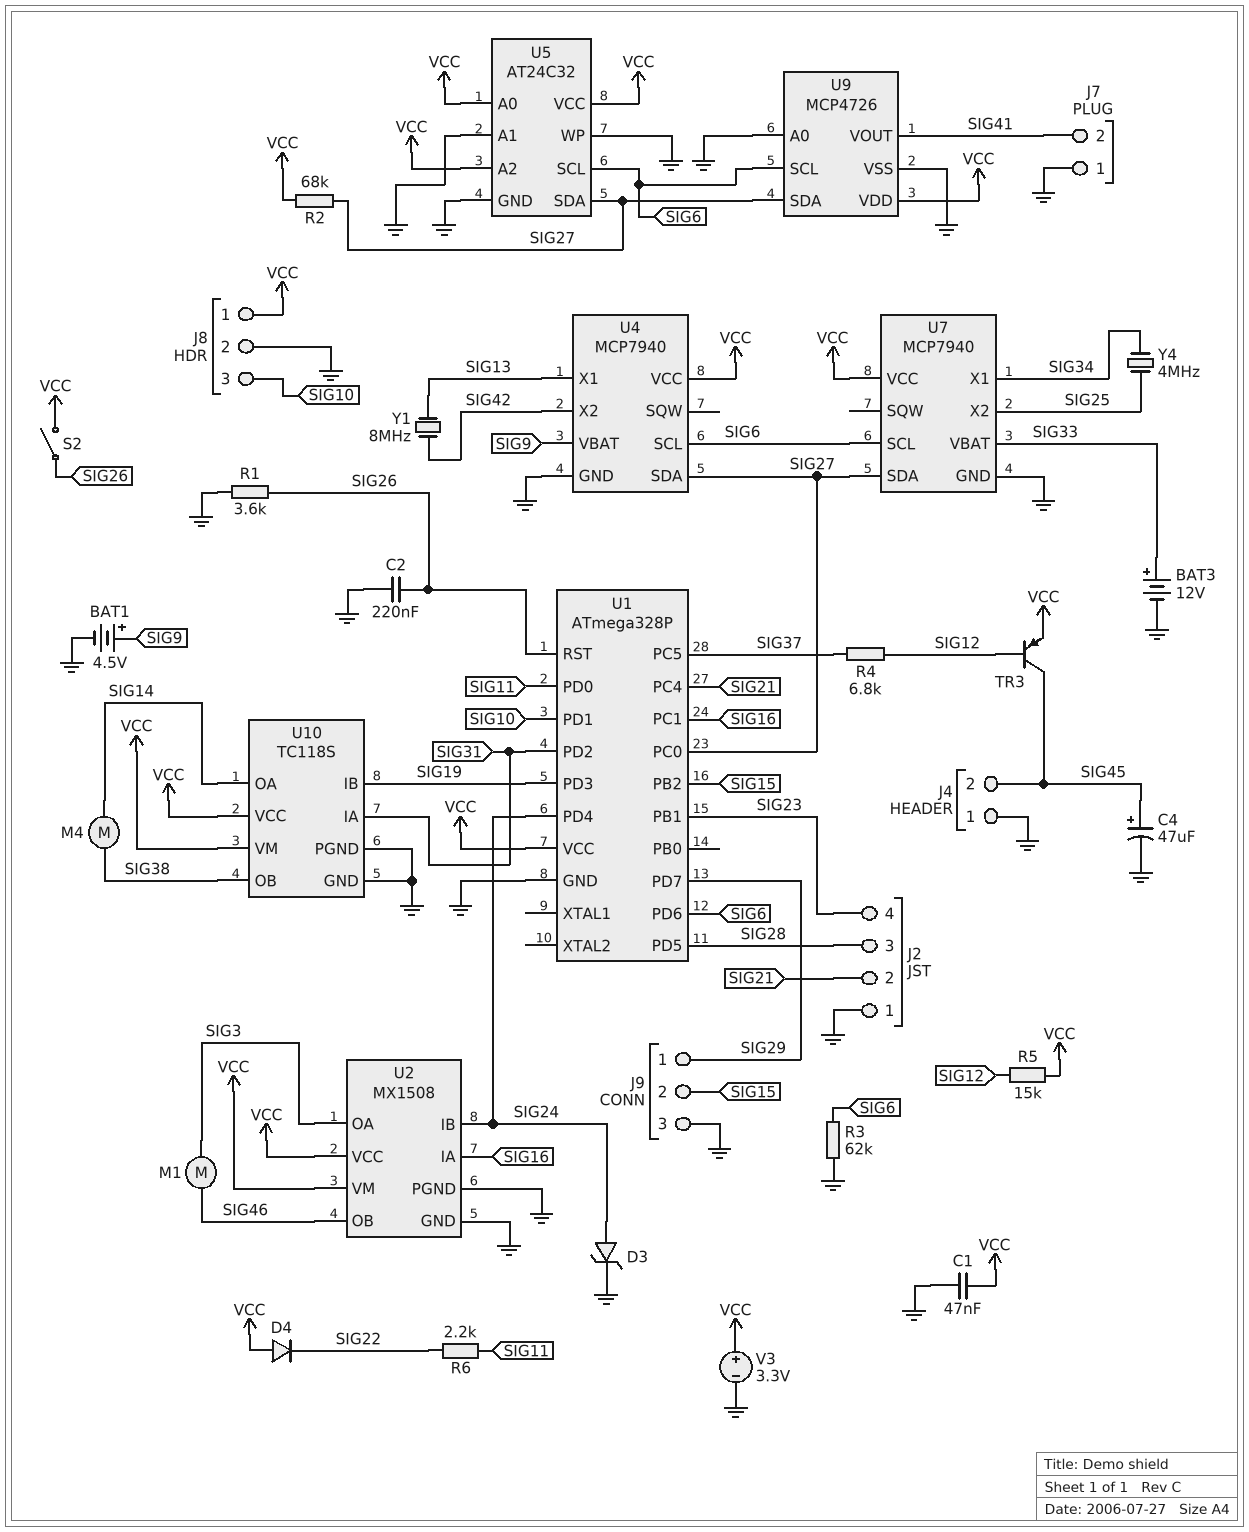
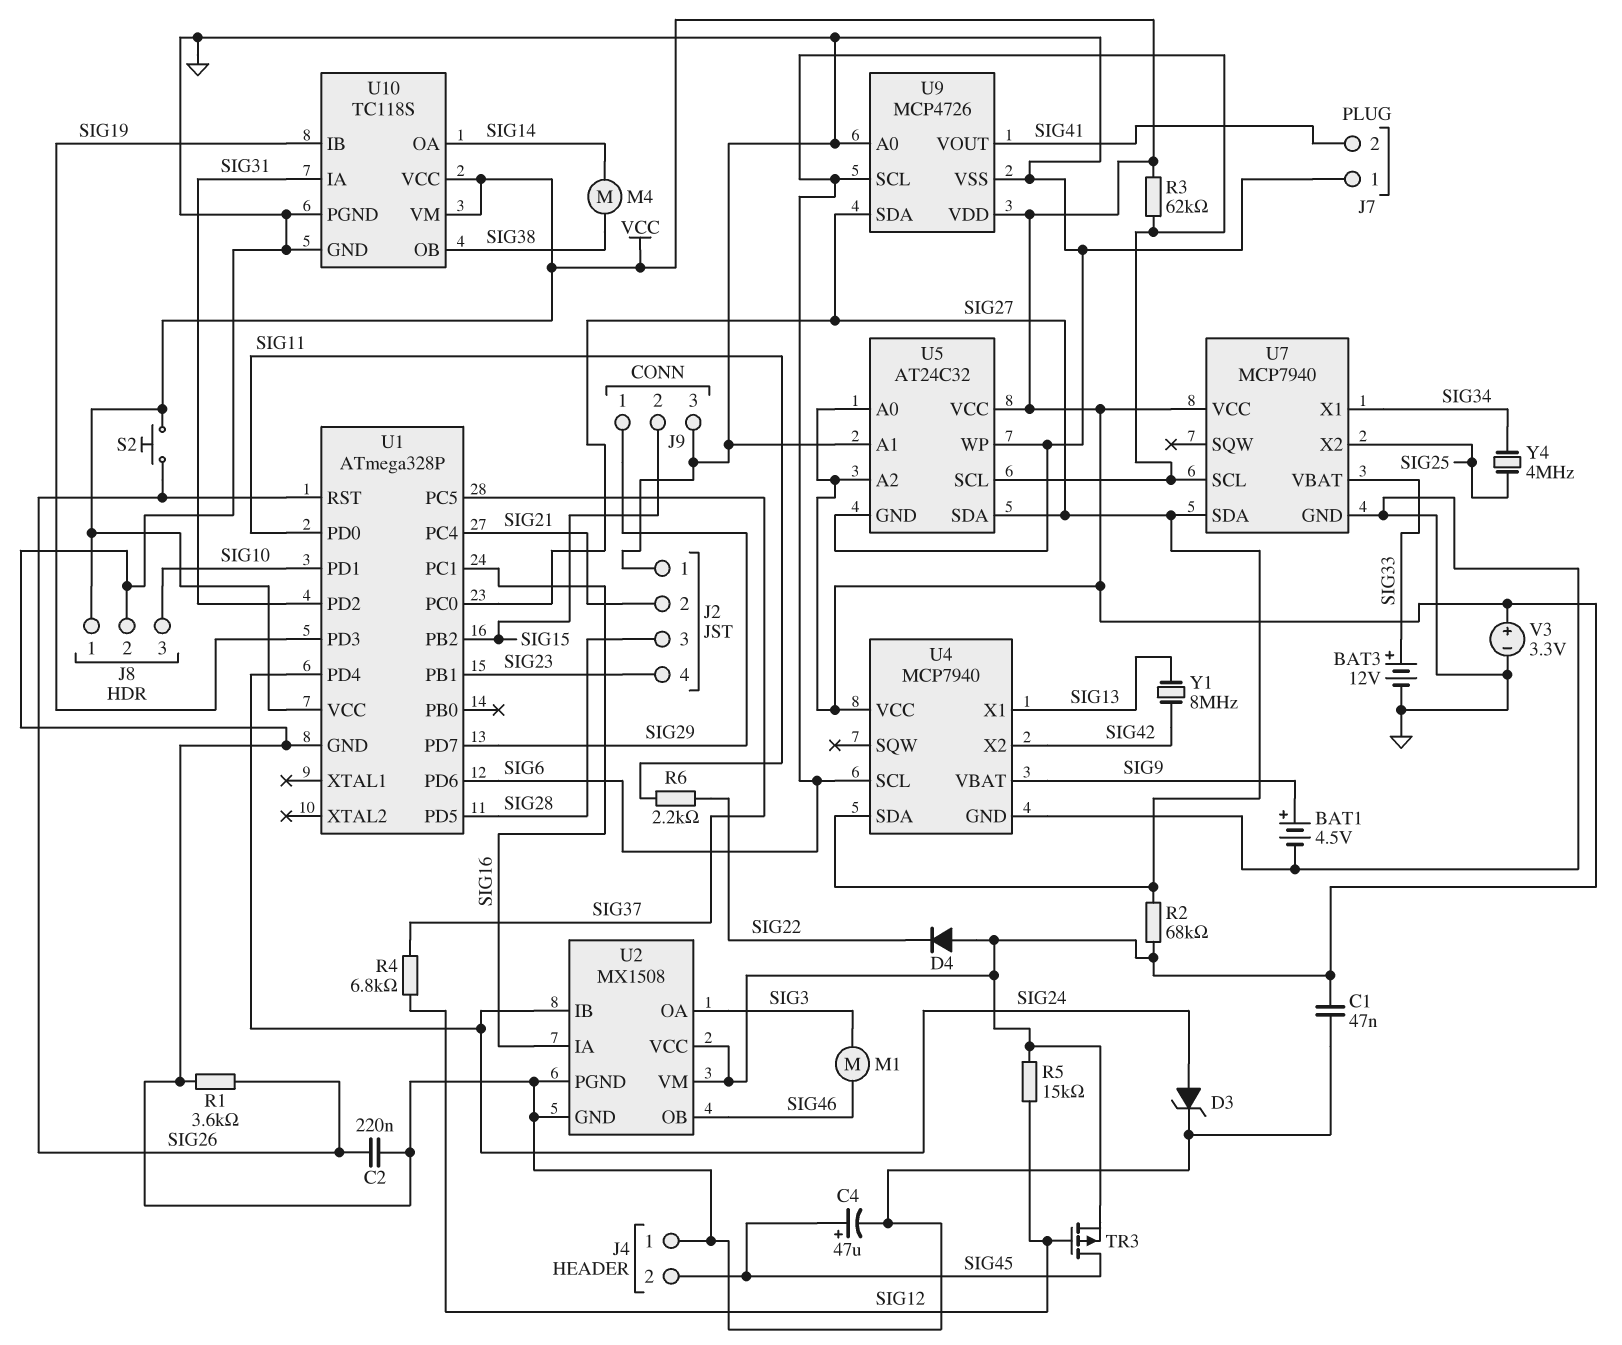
R3: 62k (GND, SIG6) -> 62k (SIG6, VCC)
S2: switch (SIG26, VCC) -> button (SIG26, VCC)
TR3: PNP (B SIG12, C SIG45, E VCC) -> PMOS (G SIG12, D SIG45, S VCC)

